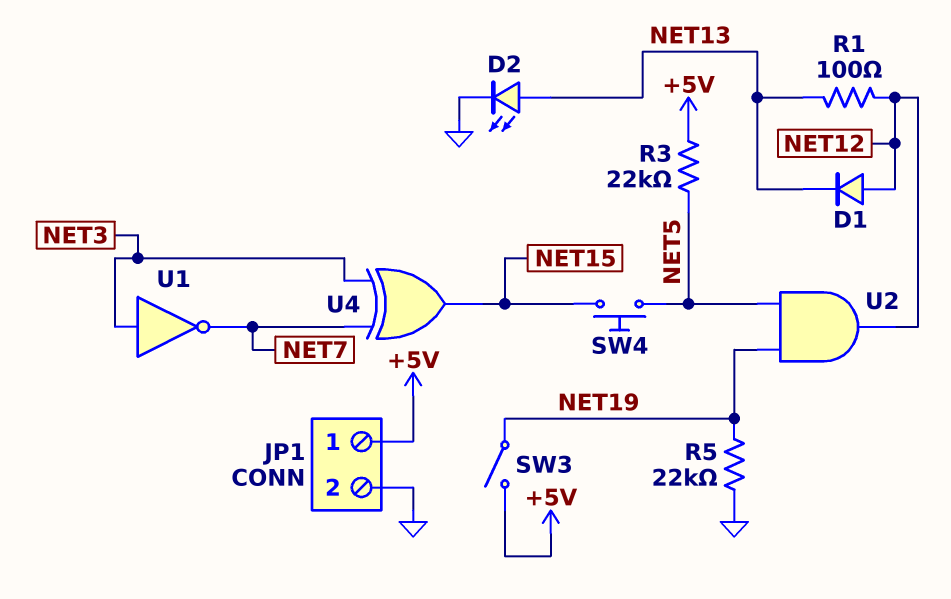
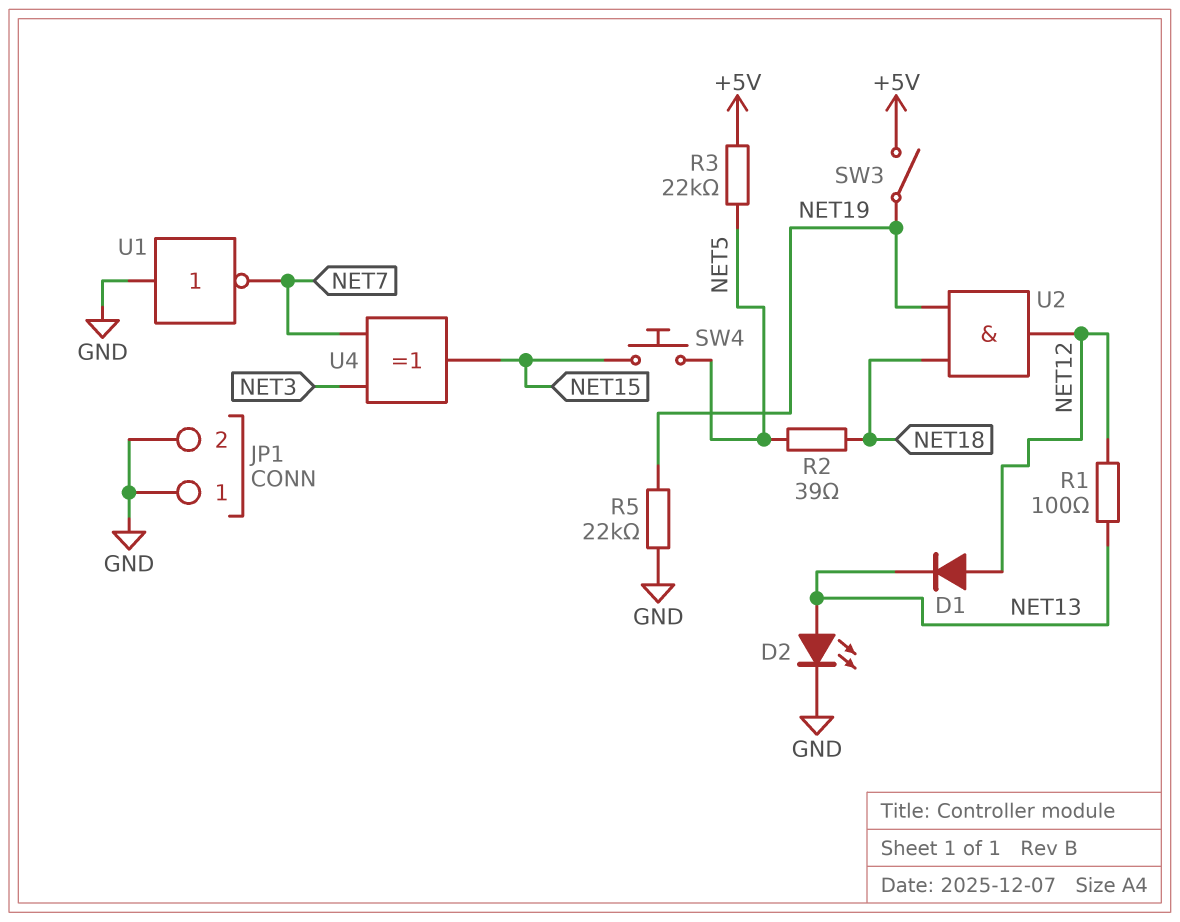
JP1 pin 1: +5V -> GND
R2: none -> 39 (NET5, NET18)
U1: NOT (in NET3, out NET7) -> NOT (in GND, out NET7)
U2: AND (in NET5, in NET19, out NET12) -> AND (in NET18, in NET19, out NET12)

